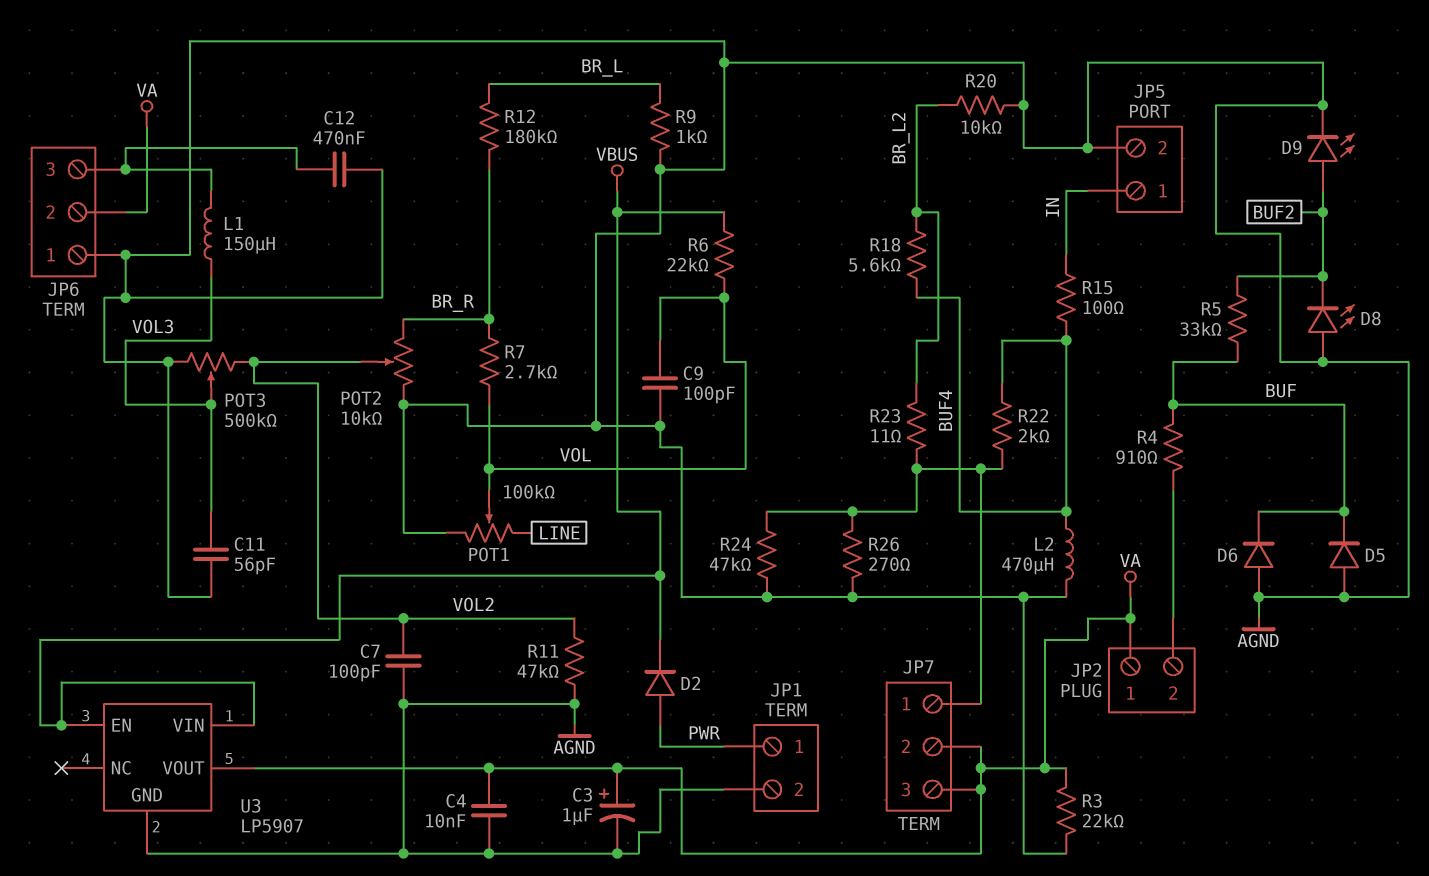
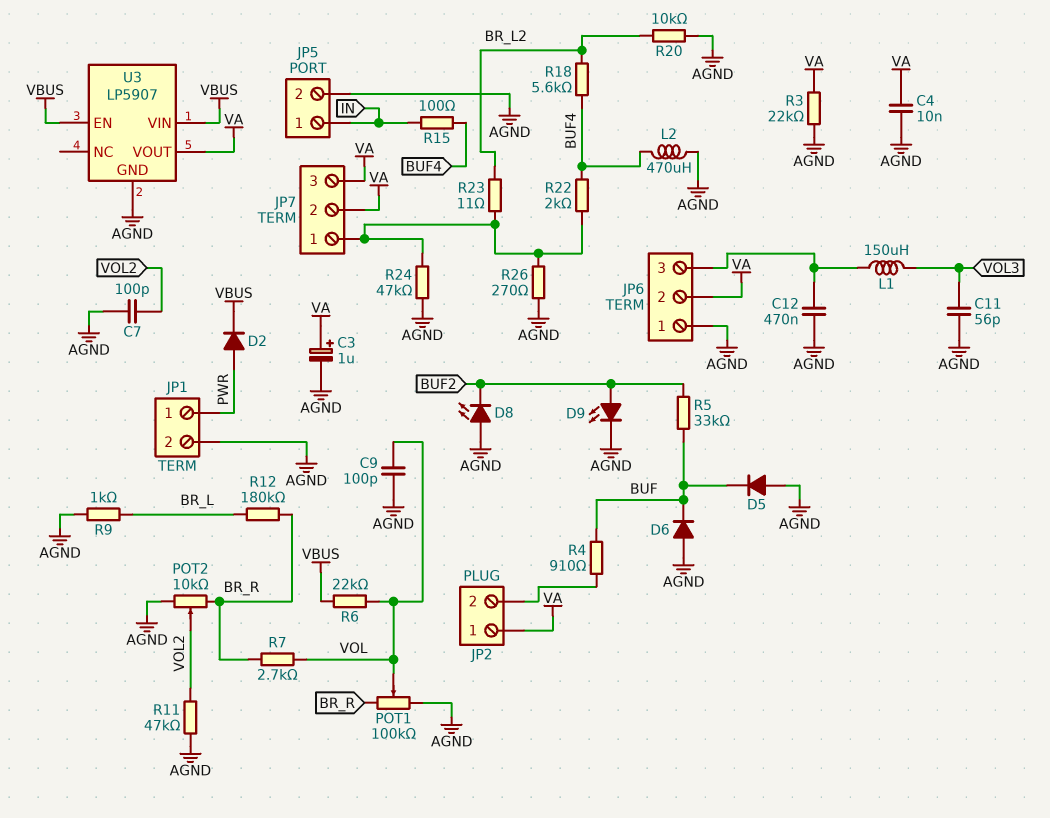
POT1: 100k (AGND, LINE, wiper VOL) -> 100k (AGND, BR_R, wiper VOL)
POT3: 500k (AGND, VOL2, wiper VOL3) -> none

